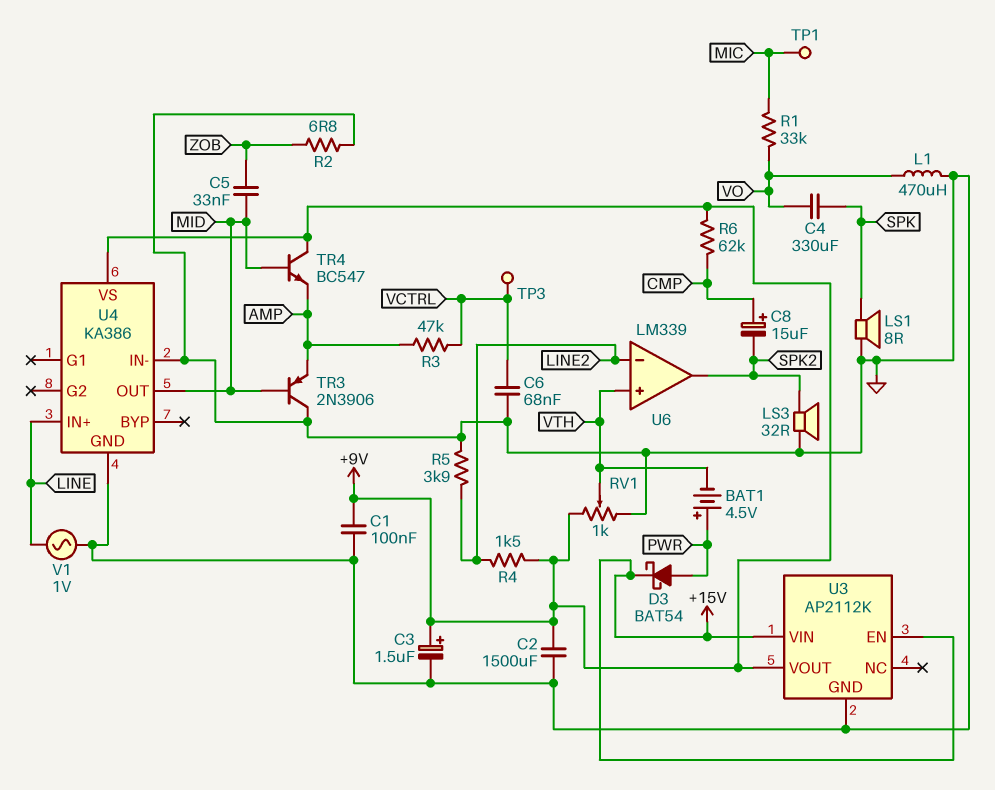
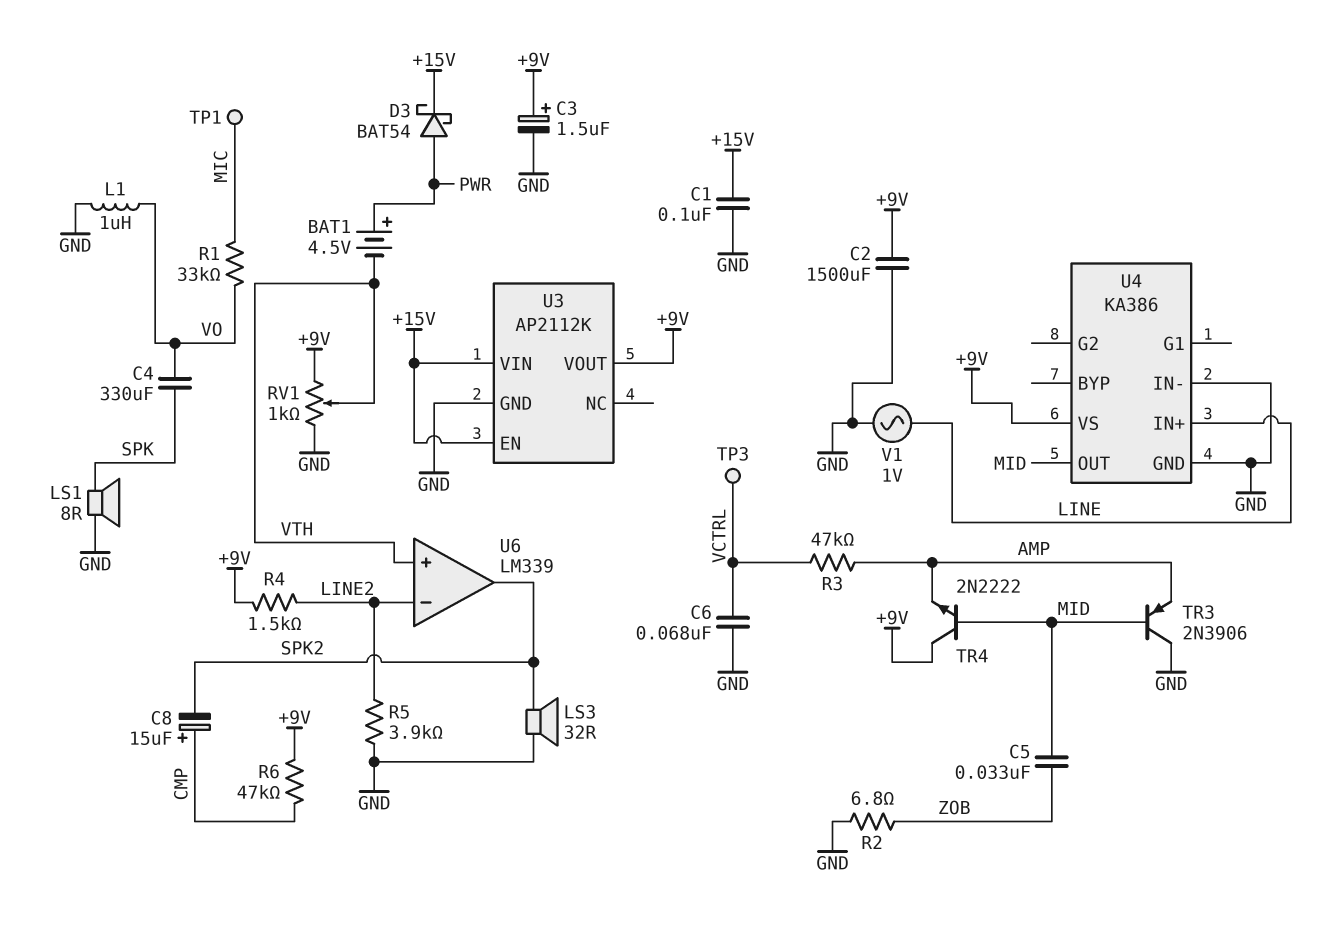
C1: 100nF (+9V, GND) -> 100nF (+15V, GND)
L1: 470uH (GND, VO) -> 1uH (GND, VO)
R6: 62k (+9V, CMP) -> 47k (+9V, CMP)
TR4: NPN BC547 (B MID, C +9V, E AMP) -> NPN 2N2222 (B MID, C +9V, E AMP)

